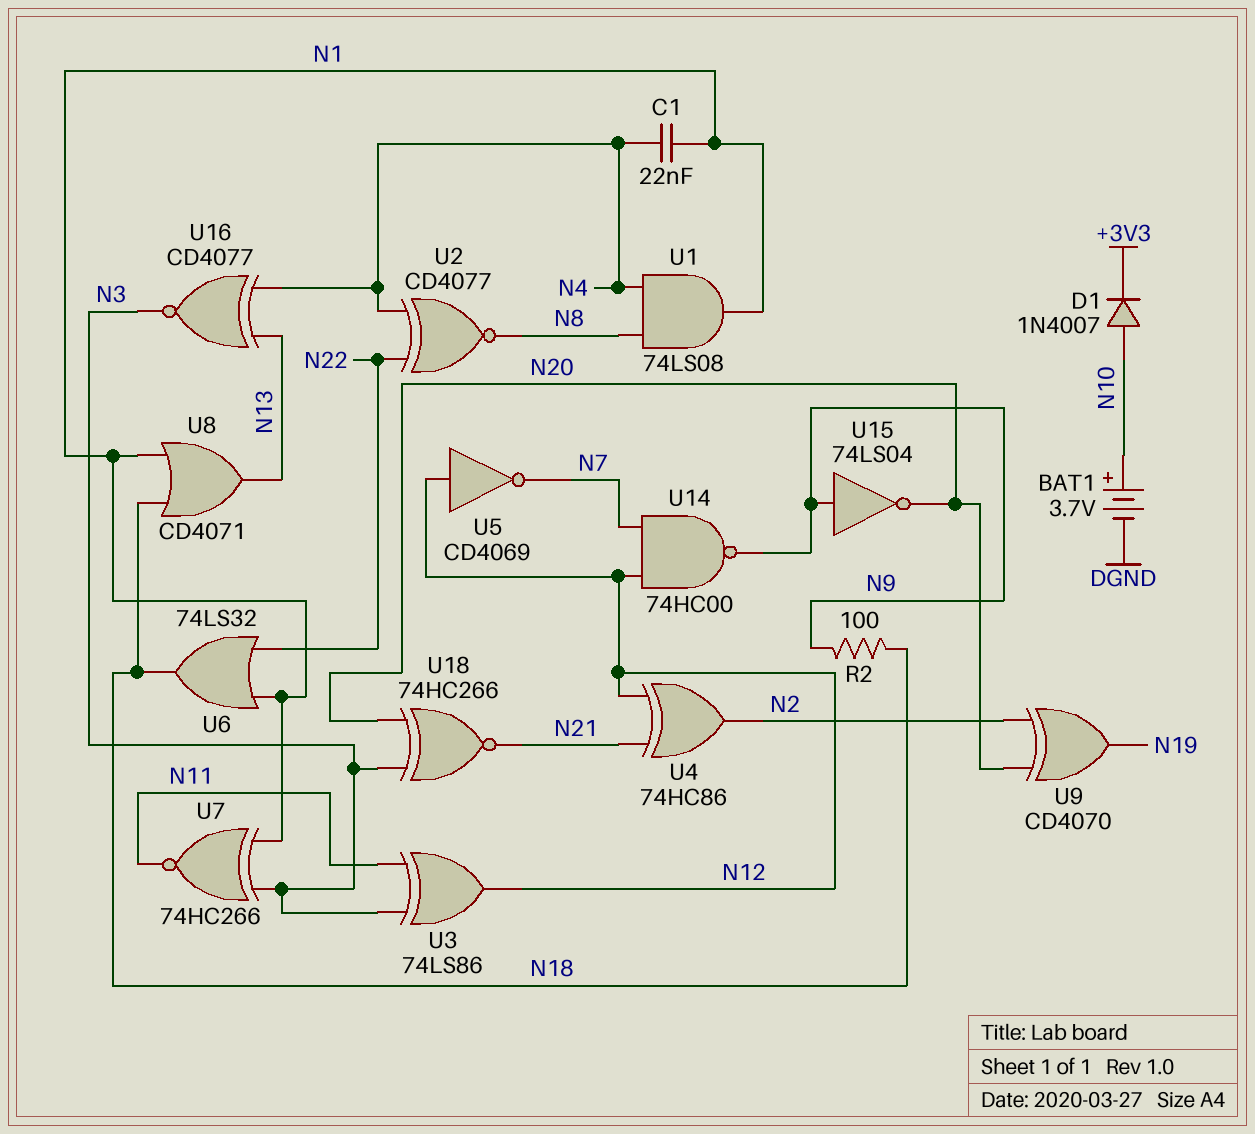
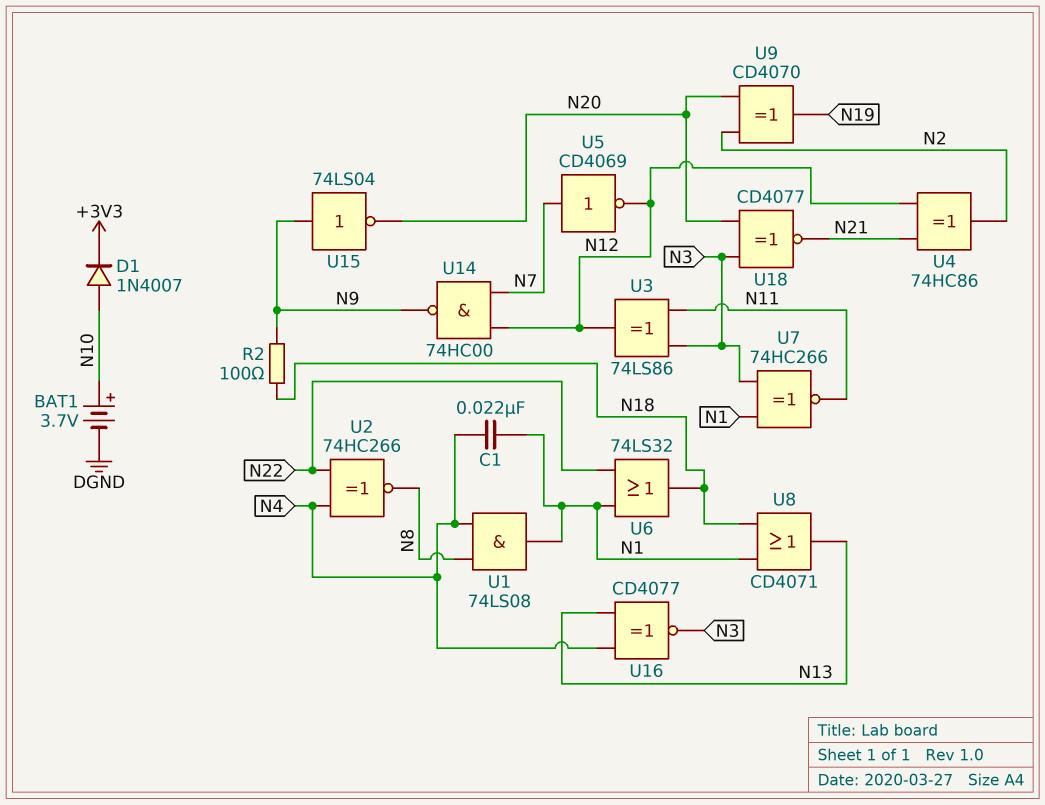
U2: XNOR CD4077 (in N4, in N22, out N8) -> XNOR 74HC266 (in N4, in N22, out N8)
U5: NOT CD4069 (in N12, out N7) -> NOT CD4069 (in N7, out N12)
U18: XNOR 74HC266 (in N3, in N20, out N21) -> XNOR CD4077 (in N3, in N20, out N21)

